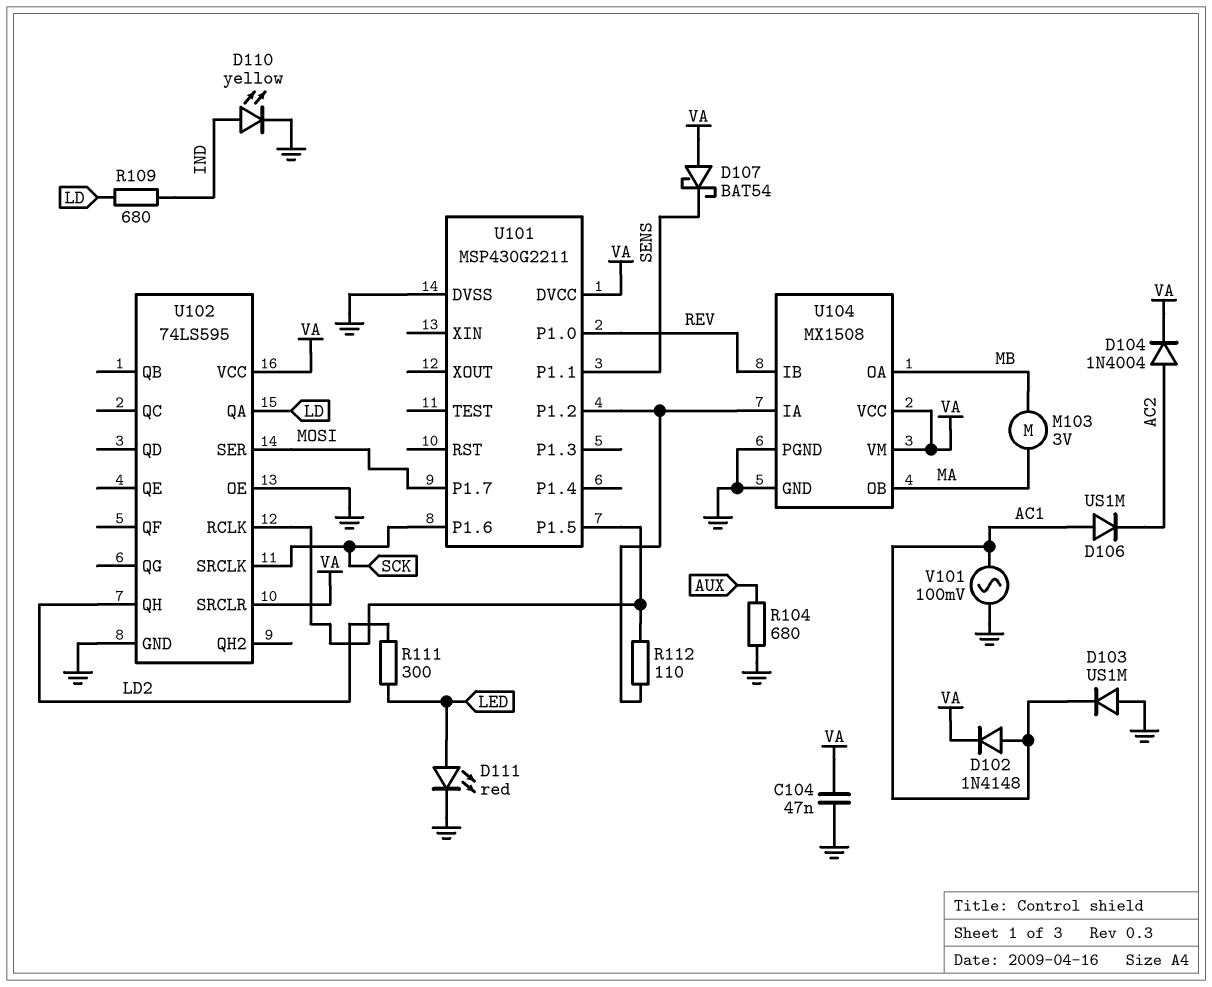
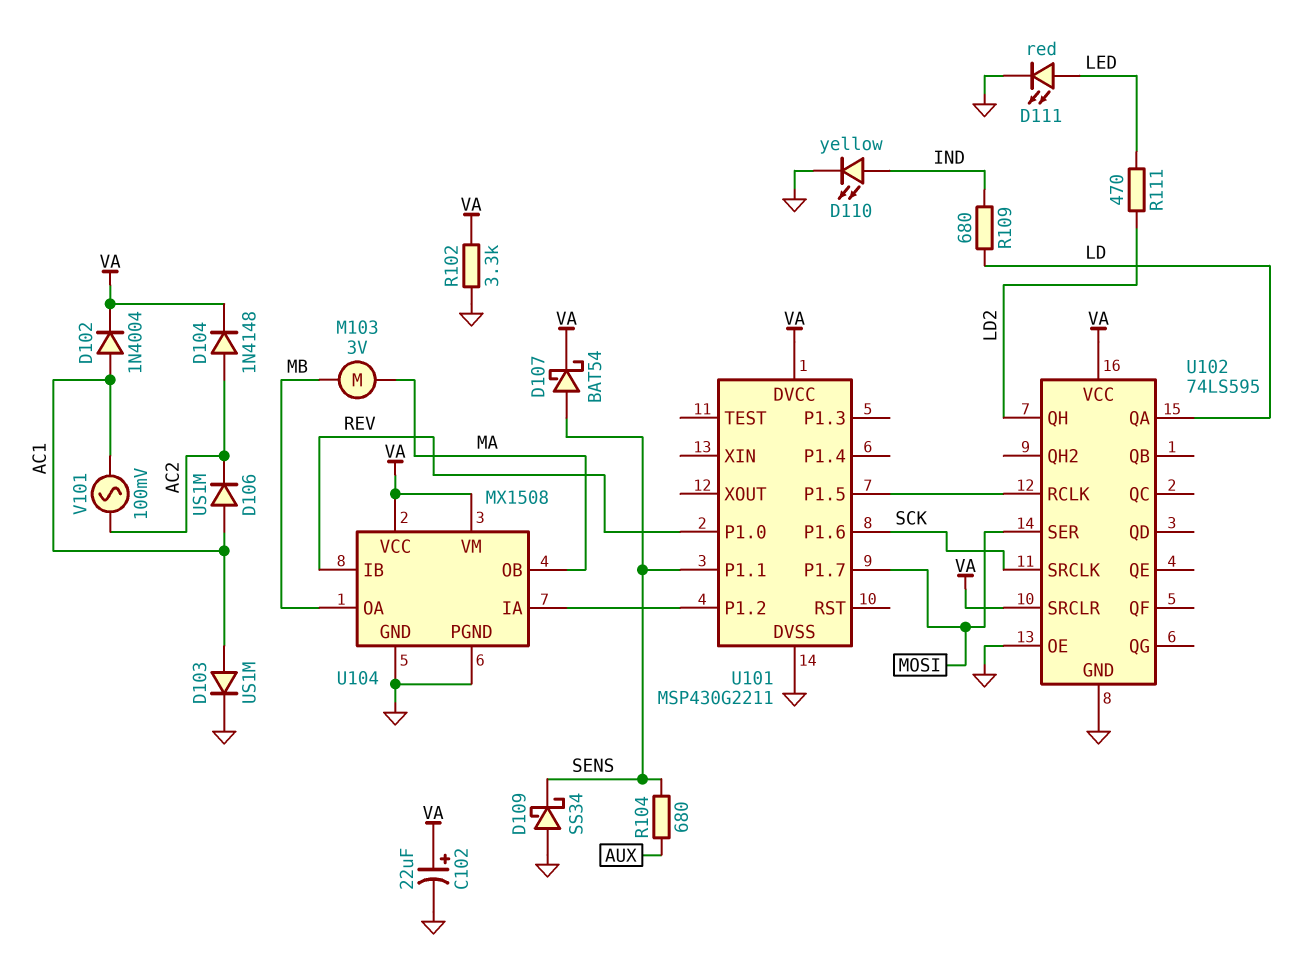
C102: none -> 22uF (plus VA, minus GND)
C104: 47nF (GND, VA) -> none
D102: diode 1N4148 (A AC1, K VA) -> diode 1N4004 (A AC1, K VA)
D103: diode US1M (A GND, K AC1) -> diode US1M (A AC1, K GND)
D104: diode 1N4004 (A AC2, K VA) -> diode 1N4148 (A AC2, K VA)
D107: schottky BAT54 (A VA, K SENS) -> schottky BAT54 (A SENS, K VA)
D109: none -> schottky SS34 (A GND, K SENS)
R102: none -> 3.3k (GND, VA)
R104: 680 (AUX, GND) -> 680 (AUX, SENS)
R111: 300 (LD2, LED) -> 470 (LD2, LED)
R112: 110 (U101/P1.2, U101/P1.5) -> none
V101: AC 100mV (AC1, GND) -> AC 100mV (AC1, AC2)

